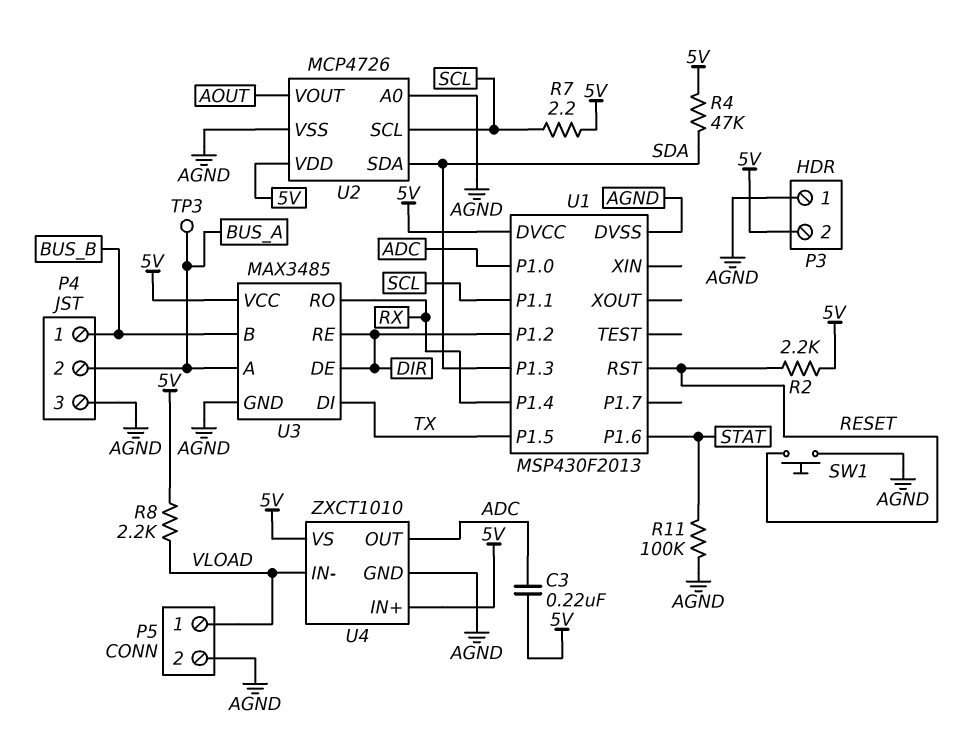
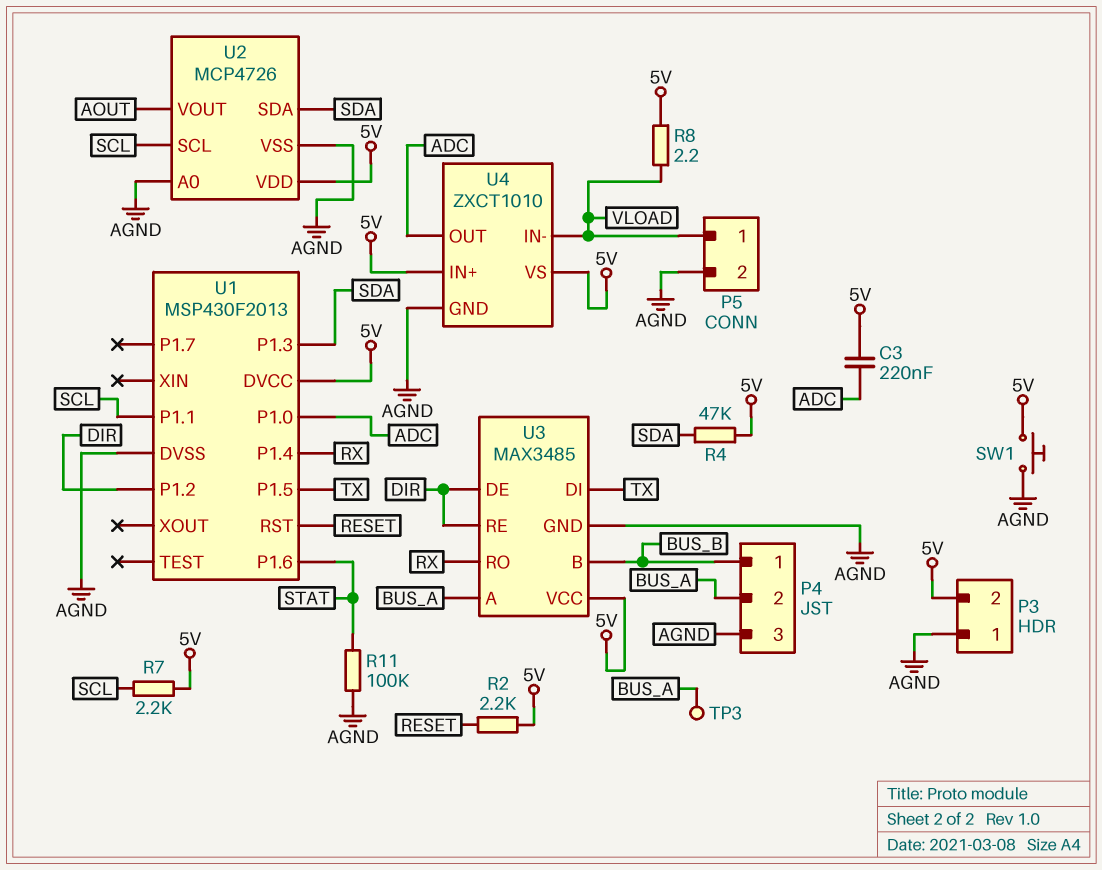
R7: 2.2 (5V, SCL) -> 2.2k (5V, SCL)
R8: 2.2k (5V, VLOAD) -> 2.2 (5V, VLOAD)
SW1: button (AGND, RESET) -> button (5V, AGND)

